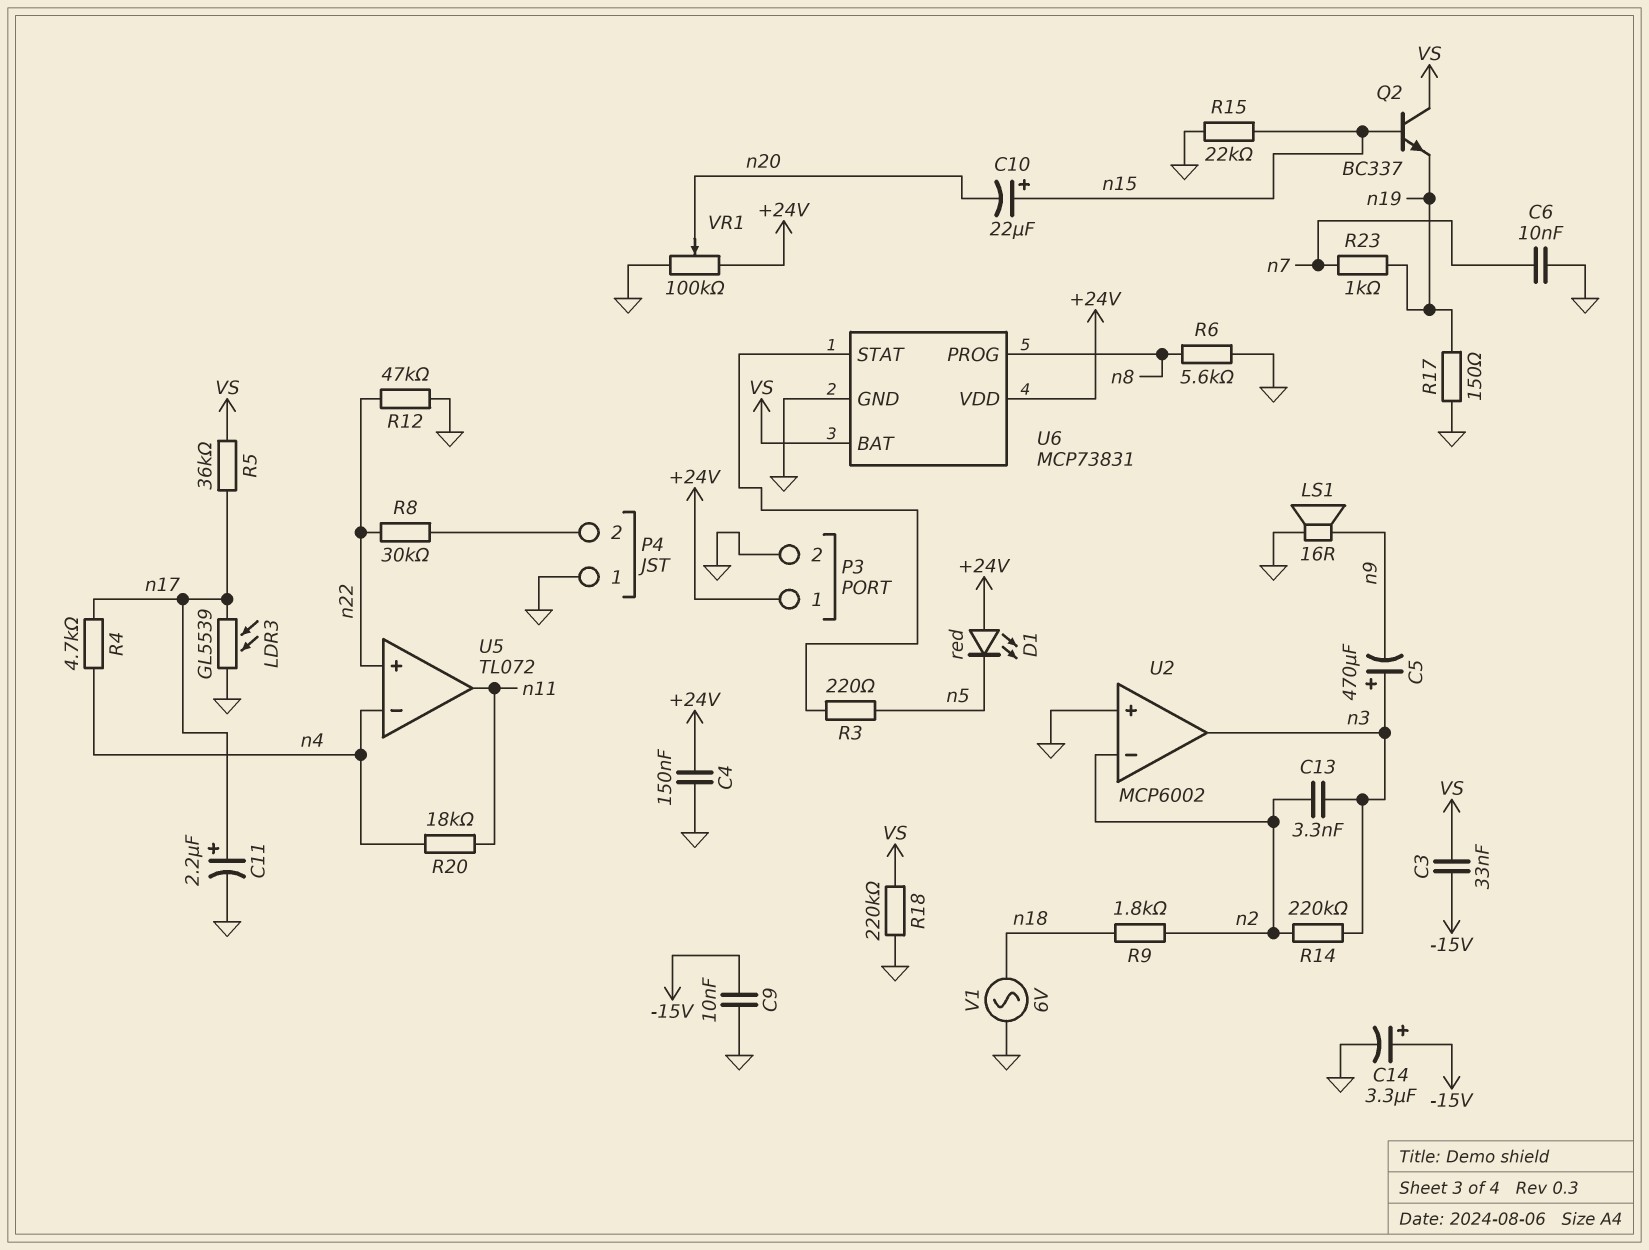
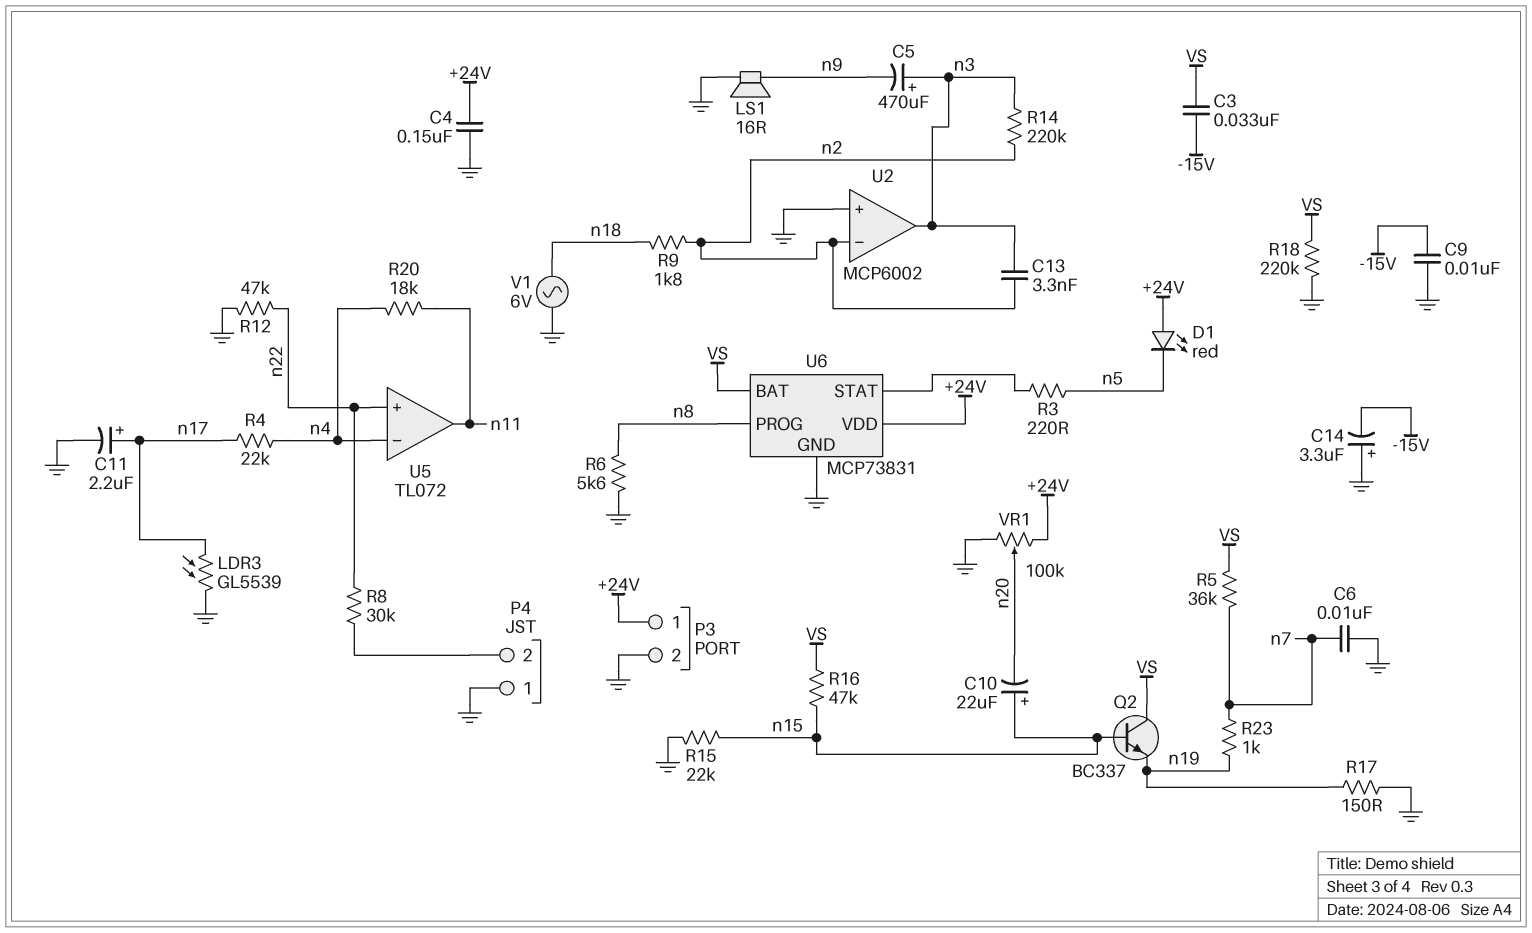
C14: 3.3uF (plus -15V, minus GND) -> 3.3uF (plus GND, minus -15V)
R4: 4.7k (n4, n17) -> 22k (n4, n17)
R5: 36k (VS, n17) -> 36k (VS, n7)
R16: none -> 47k (VS, n15)

